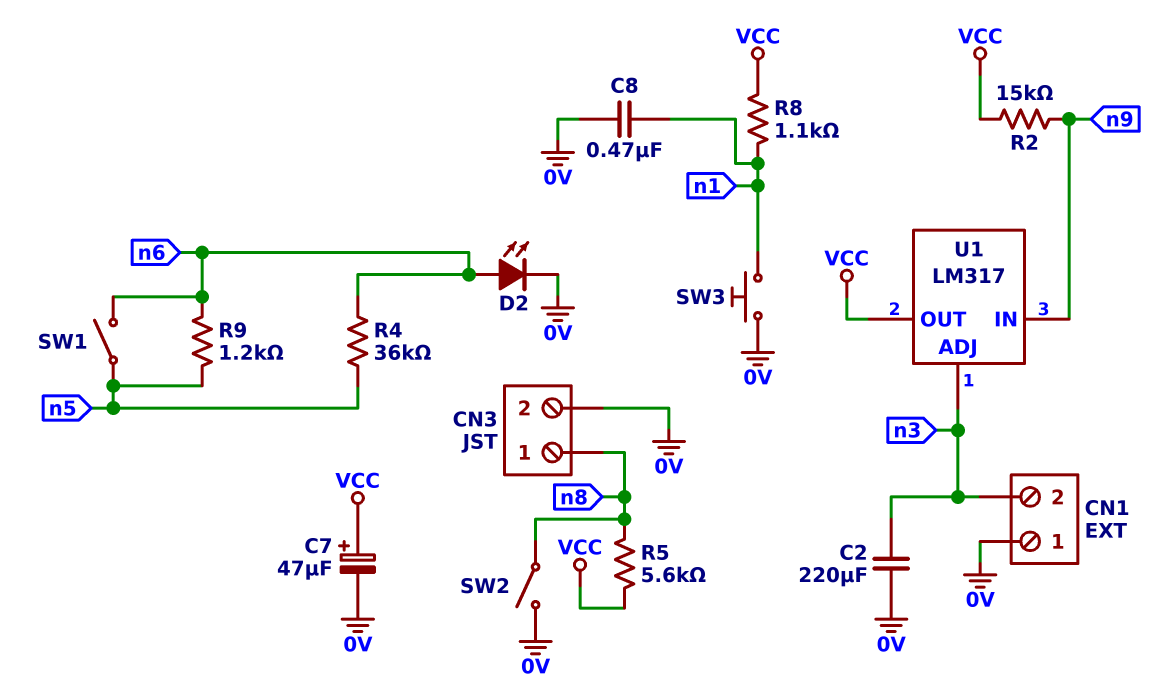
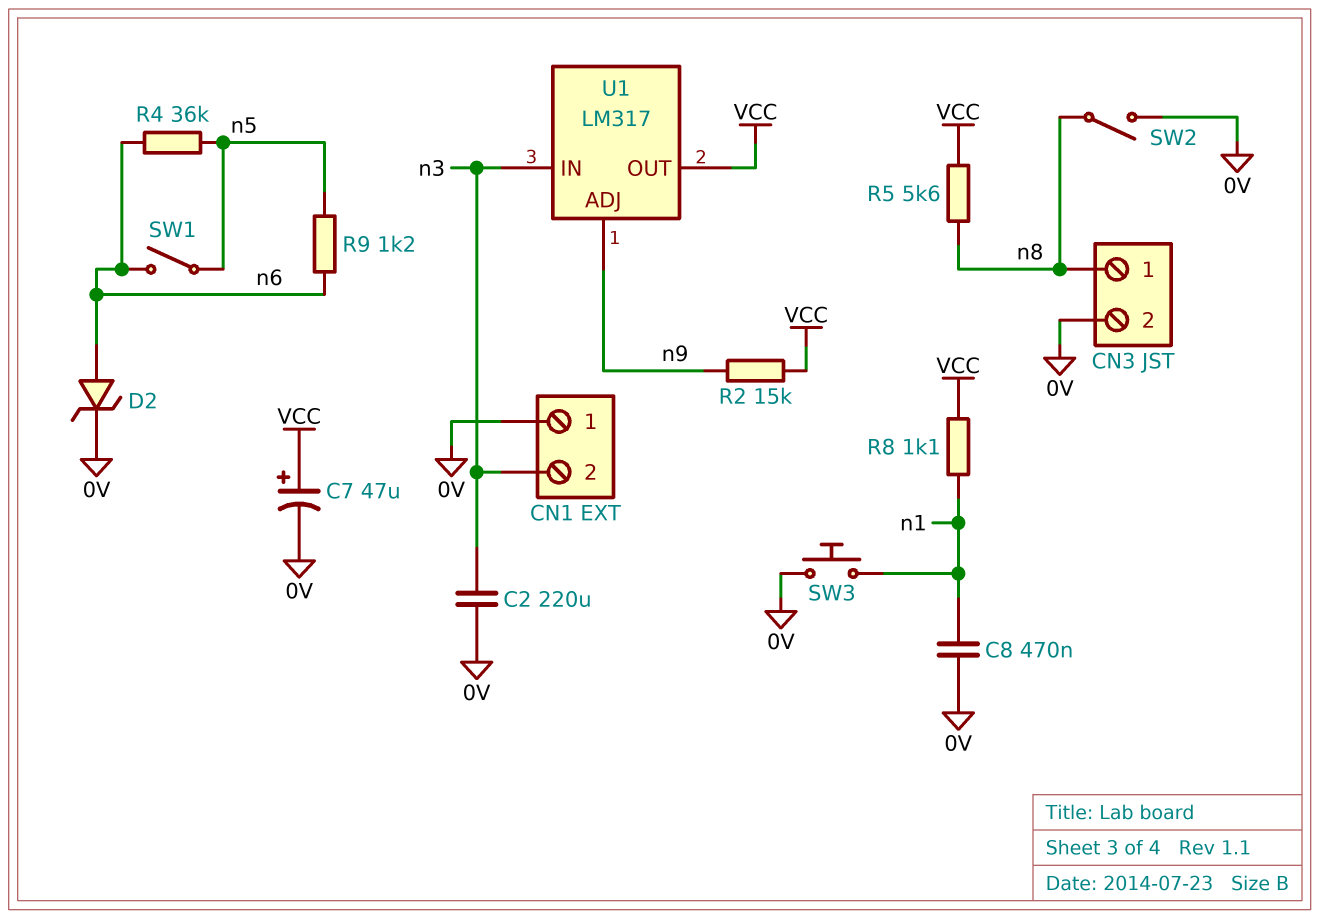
D2: LED (A n6, K 0V) -> zener (A n6, K 0V)
U1 pin ADJ: n3 -> n9
U1 pin IN: n9 -> n3

